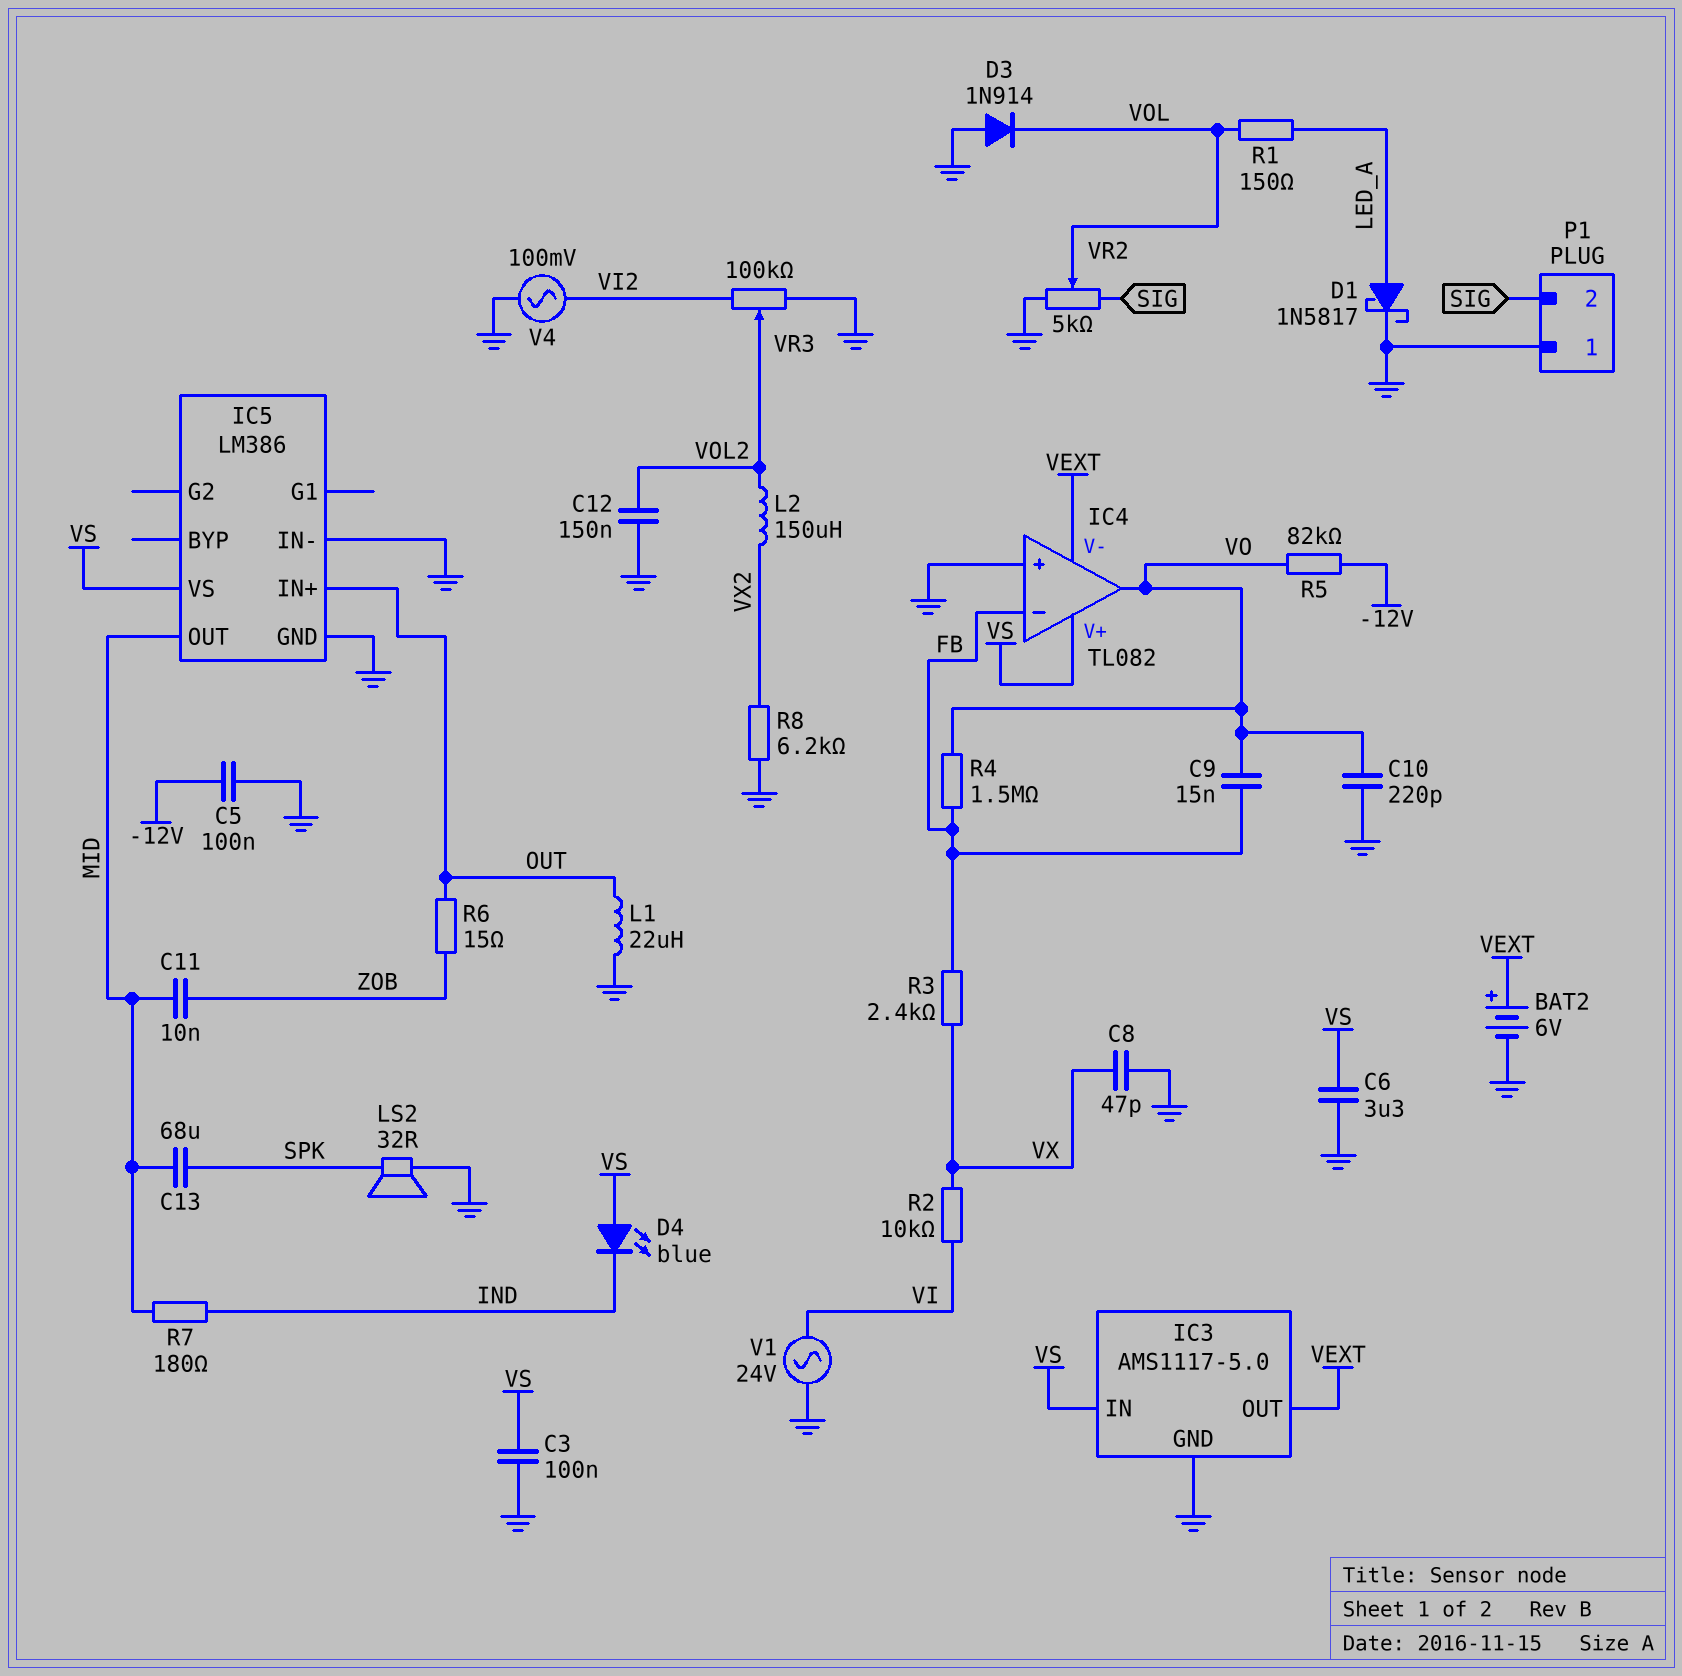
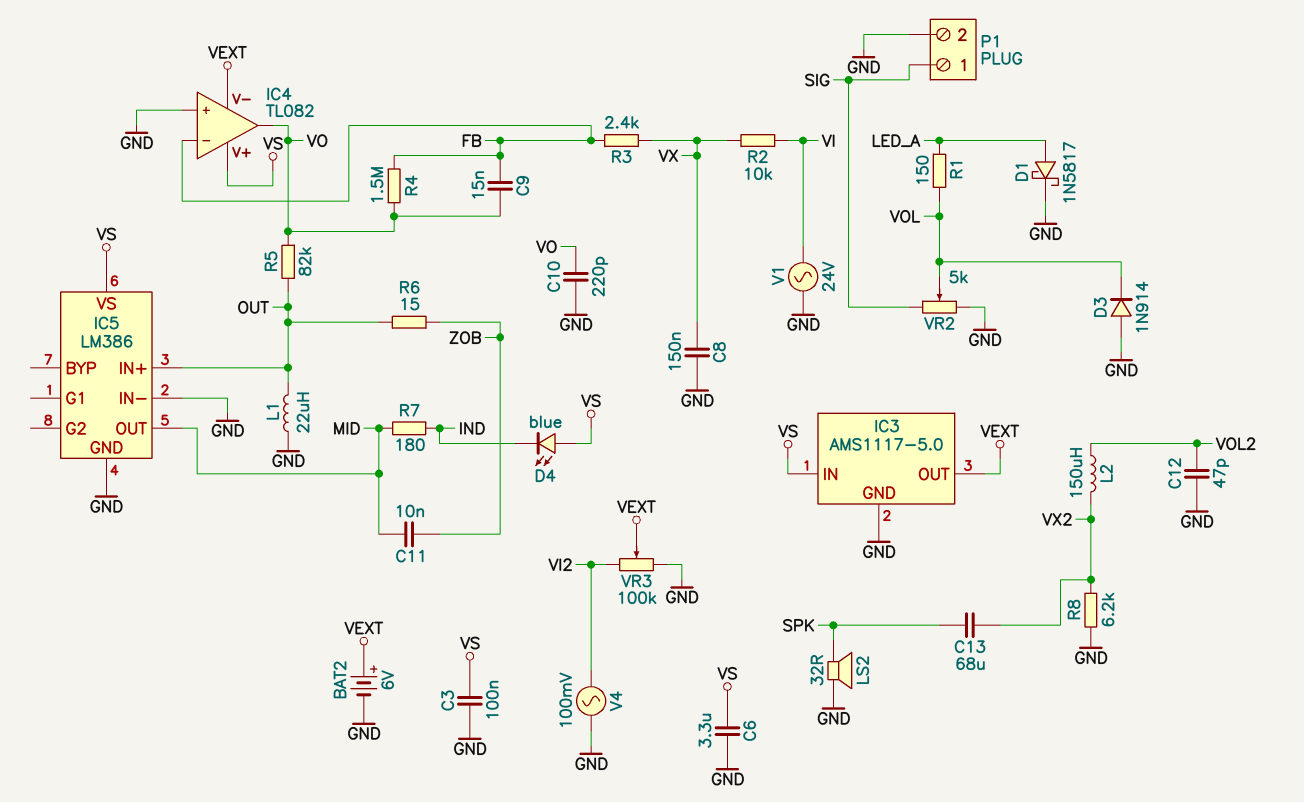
C5: 100nF (-12V, GND) -> none
C8: 47pF (GND, VX) -> 150nF (GND, VX)
C12: 150nF (GND, VOL2) -> 47pF (GND, VOL2)
C13: 68uF (MID, SPK) -> 68uF (SPK, VX2)
P1 pin 1: GND -> SIG
P1 pin 2: SIG -> GND
R5: 82k (-12V, VO) -> 82k (OUT, VO)
VR3: 100k (GND, VI2, wiper VOL2) -> 100k (GND, VI2, wiper VEXT)

